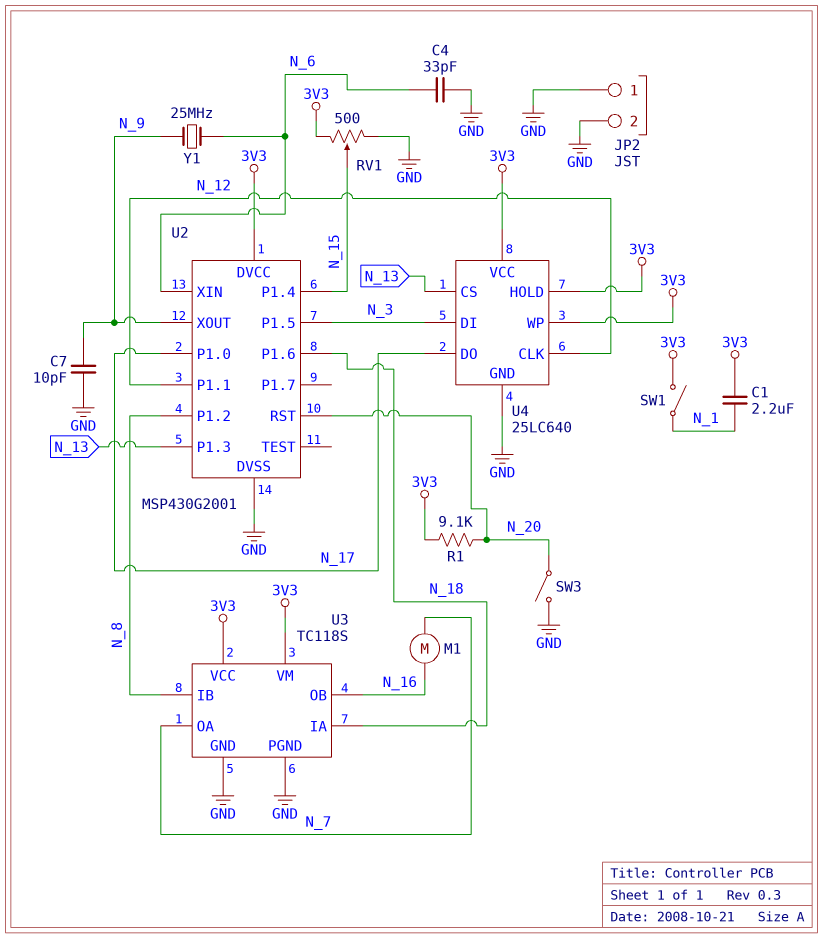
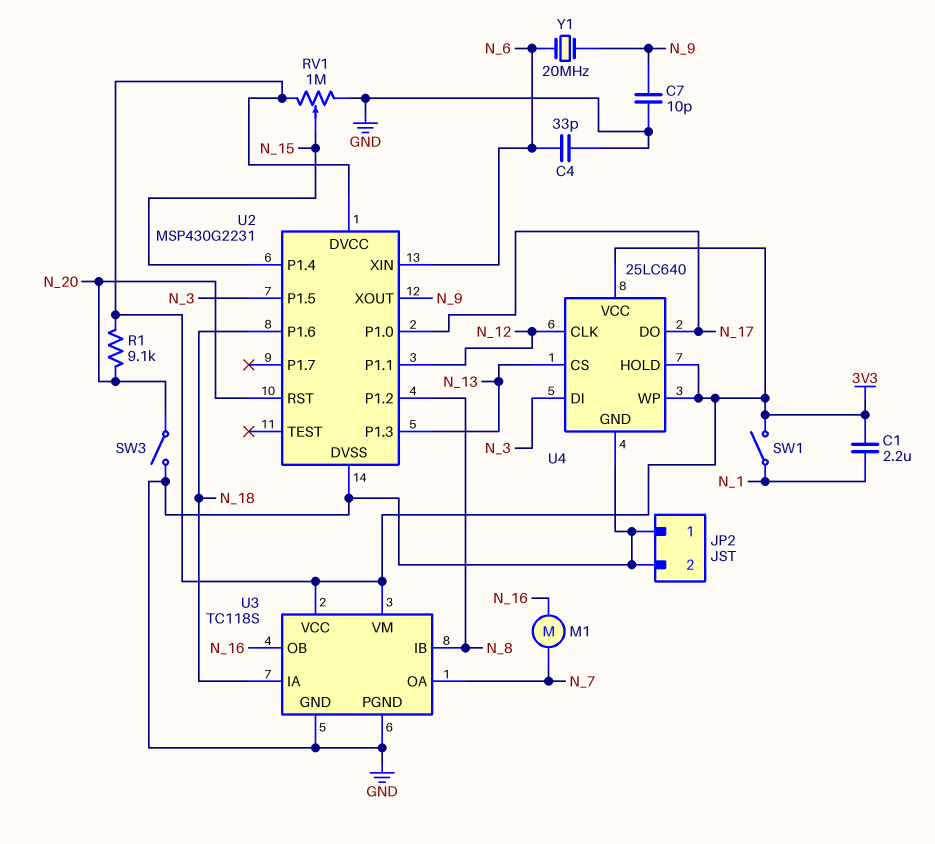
RV1: 500 (3V3, GND, wiper N_15) -> 1M (3V3, GND, wiper N_15)
U2: MSP430G2001 -> MSP430G2231
Y1: 25MHz (N_6, N_9) -> 20MHz (N_6, N_9)

